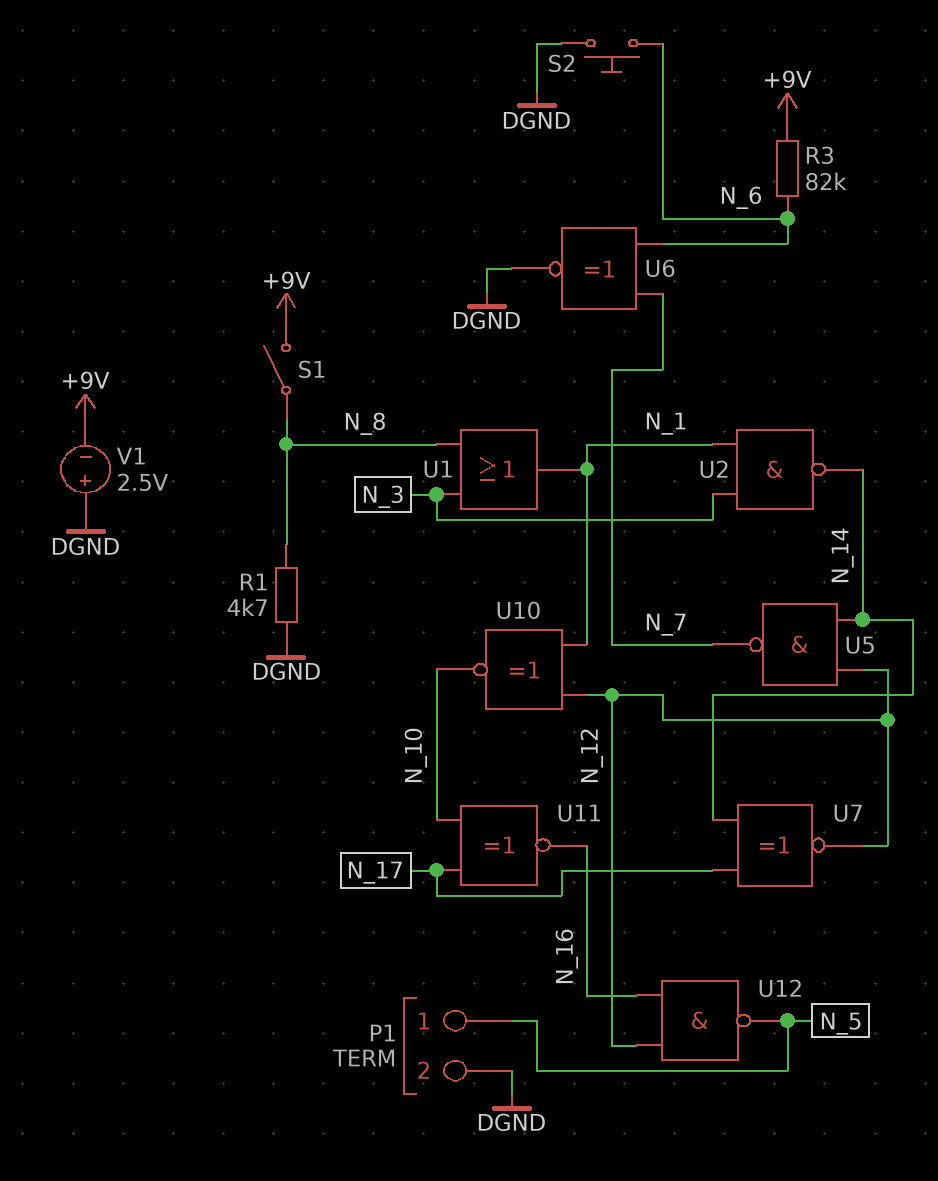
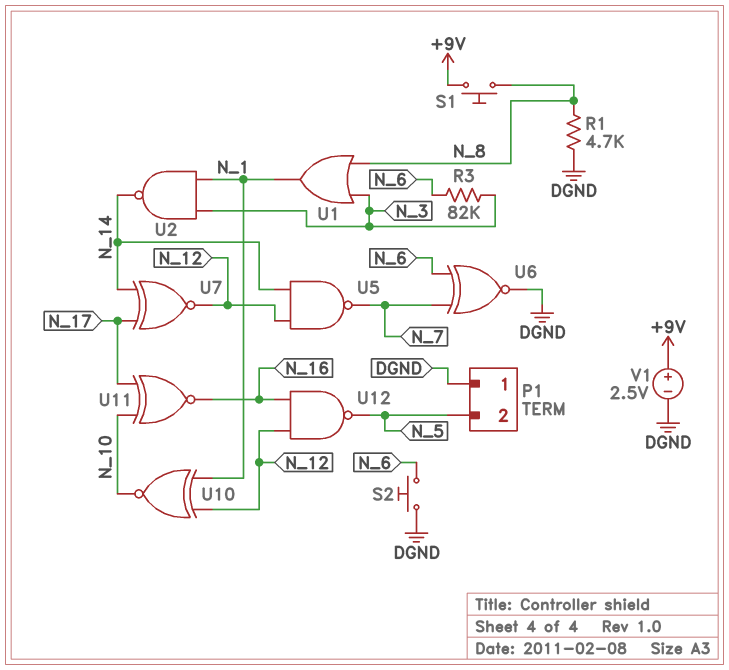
P1 pin 1: N_5 -> DGND
P1 pin 2: DGND -> N_5
R3: 82k (+9V, N_6) -> 82k (N_3, N_6)
S1: switch (+9V, N_8) -> button (+9V, N_8)
V1: 2.5V (plus DGND, minus +9V) -> 2.5V (plus +9V, minus DGND)

